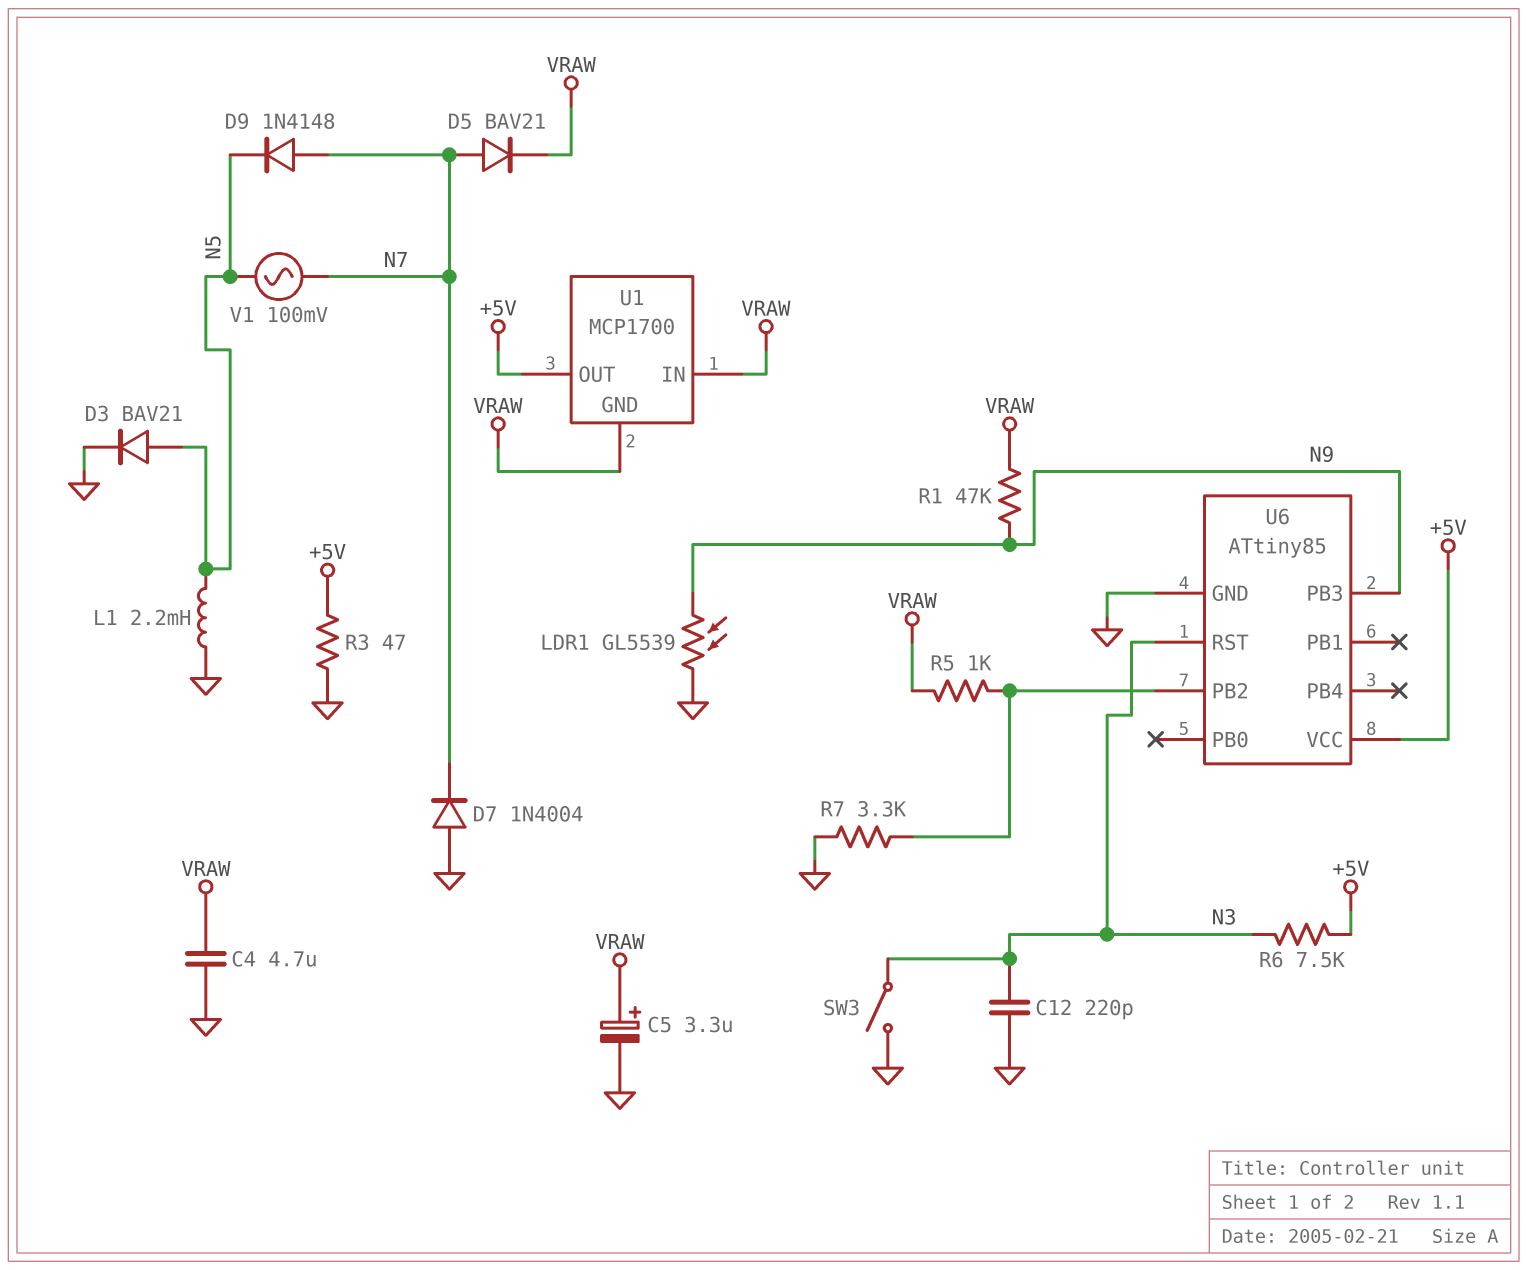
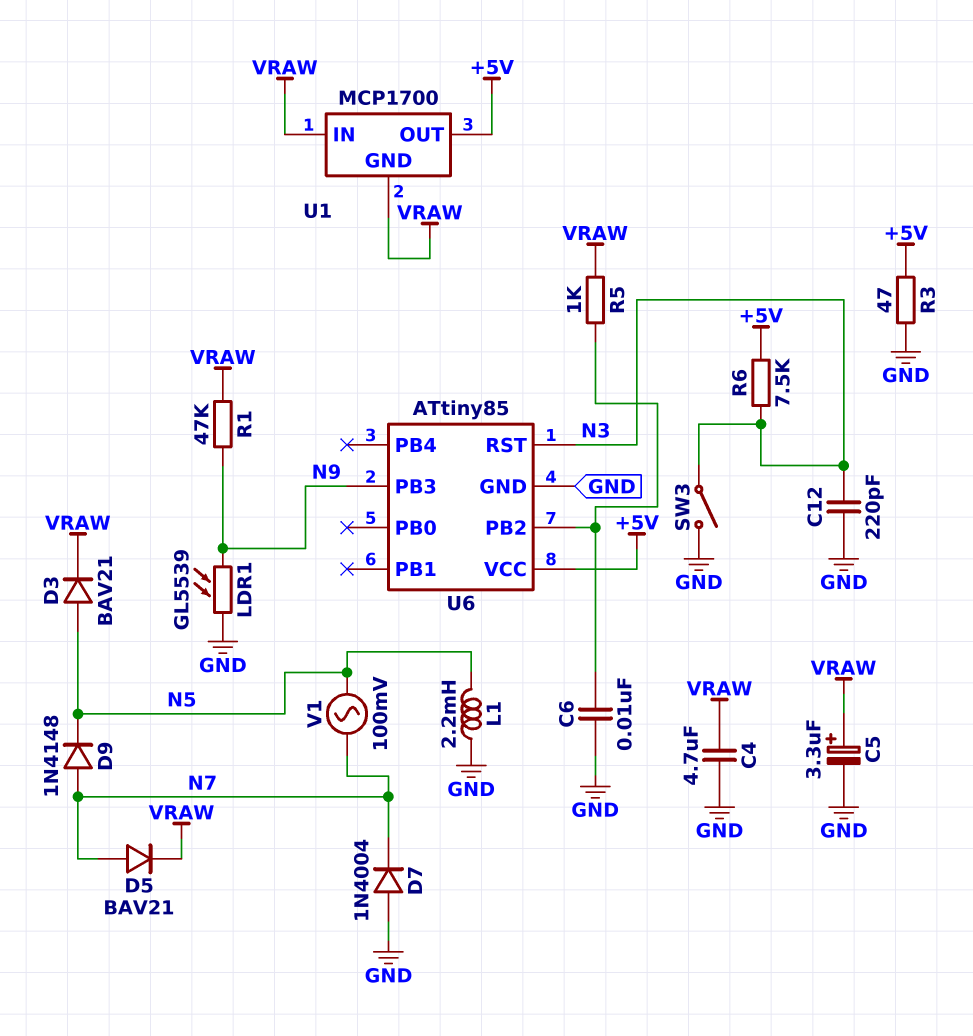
C6: none -> 10nF (GND, U6/PB2)
D3: diode BAV21 (A N5, K GND) -> diode BAV21 (A N5, K VRAW)
R7: 3.3k (GND, U6/PB2) -> none

